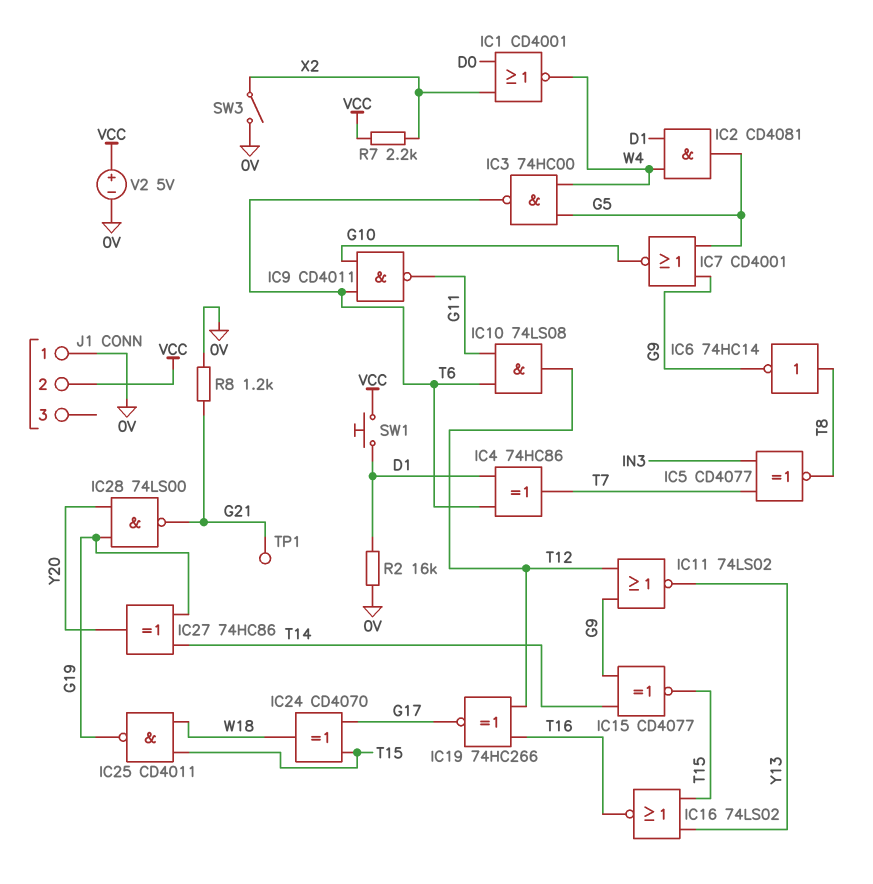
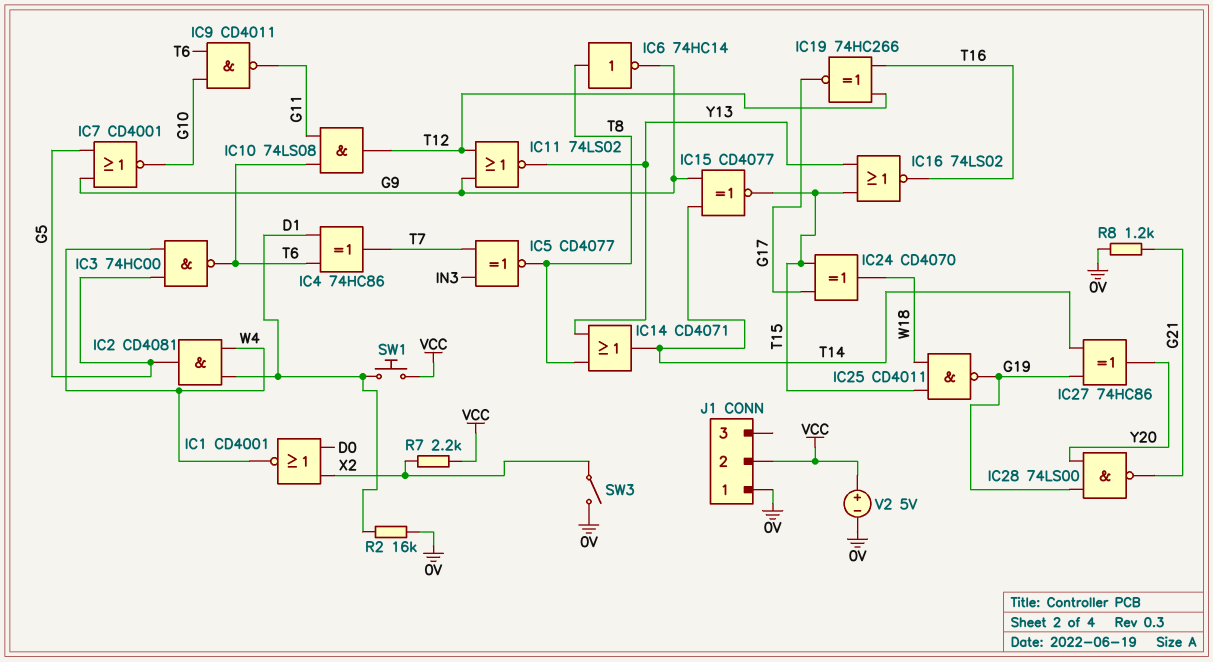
IC14: none -> OR CD4071 (in T8, in Y13, out T14)
TP1: test point (G21) -> none

